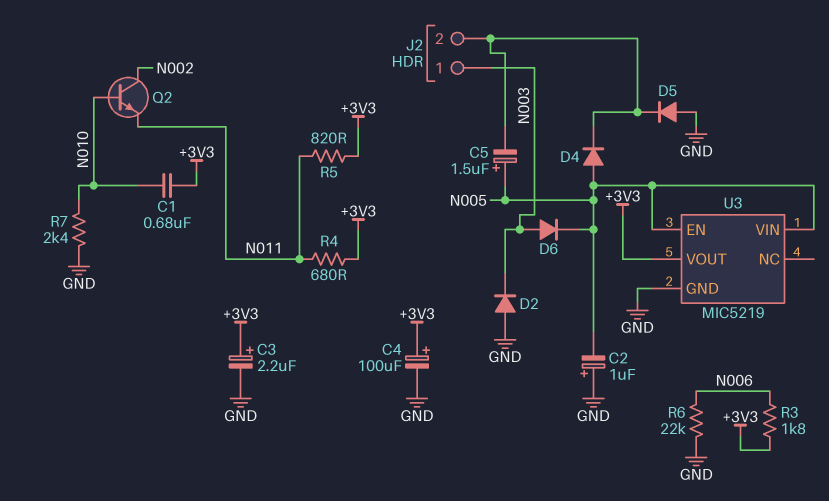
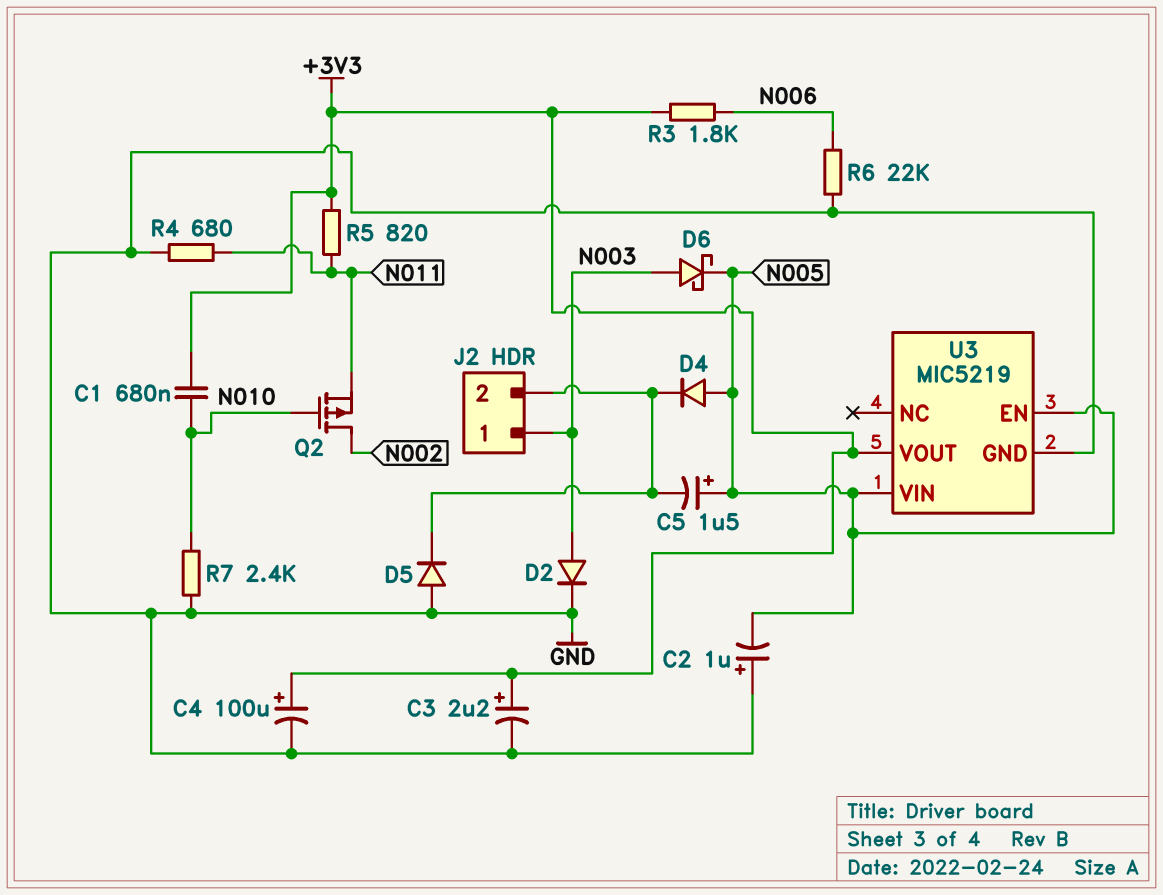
D2: diode (A GND, K N003) -> diode (A N003, K GND)
D6: diode (A N003, K N005) -> schottky (A N003, K N005)
Q2: NPN (B N010, C N002, E N011) -> PMOS (G N010, D N002, S N011)
R4: 680 (+3V3, N011) -> 680 (GND, N011)

